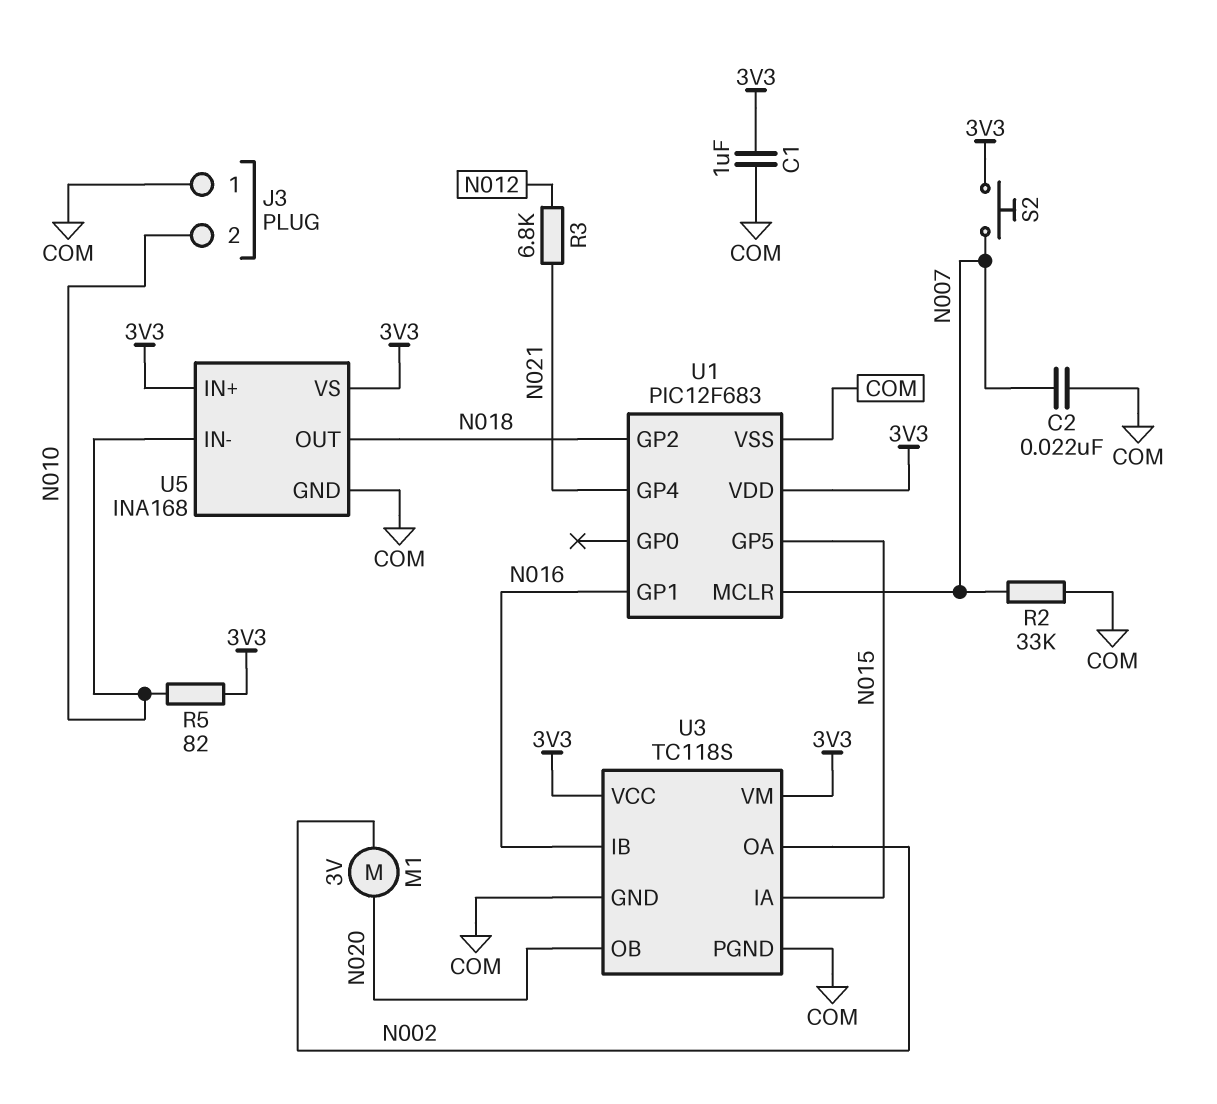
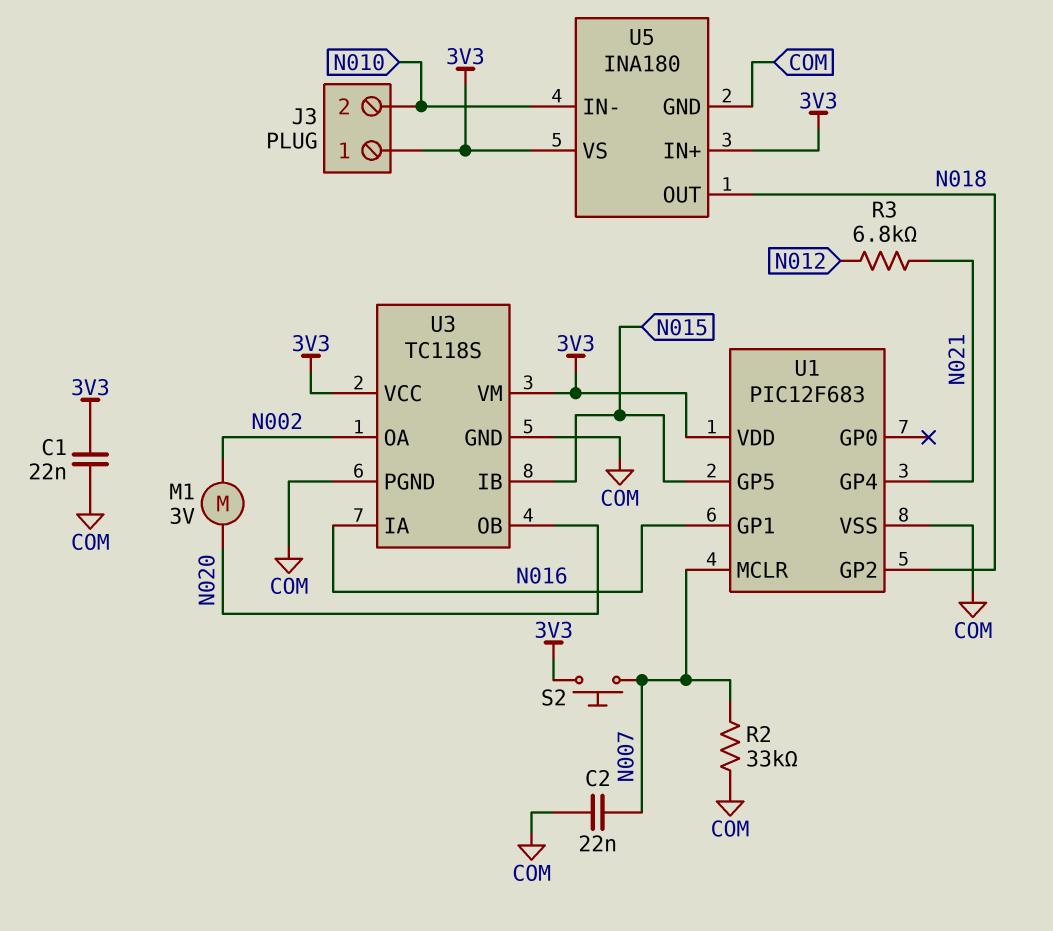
C1: 1uF (3V3, COM) -> 22nF (3V3, COM)
J3 pin 1: COM -> 3V3
R5: 82 (3V3, N010) -> none
U3 pin IA: N015 -> N016
U3 pin IB: N016 -> N015
U5: INA168 -> INA180

